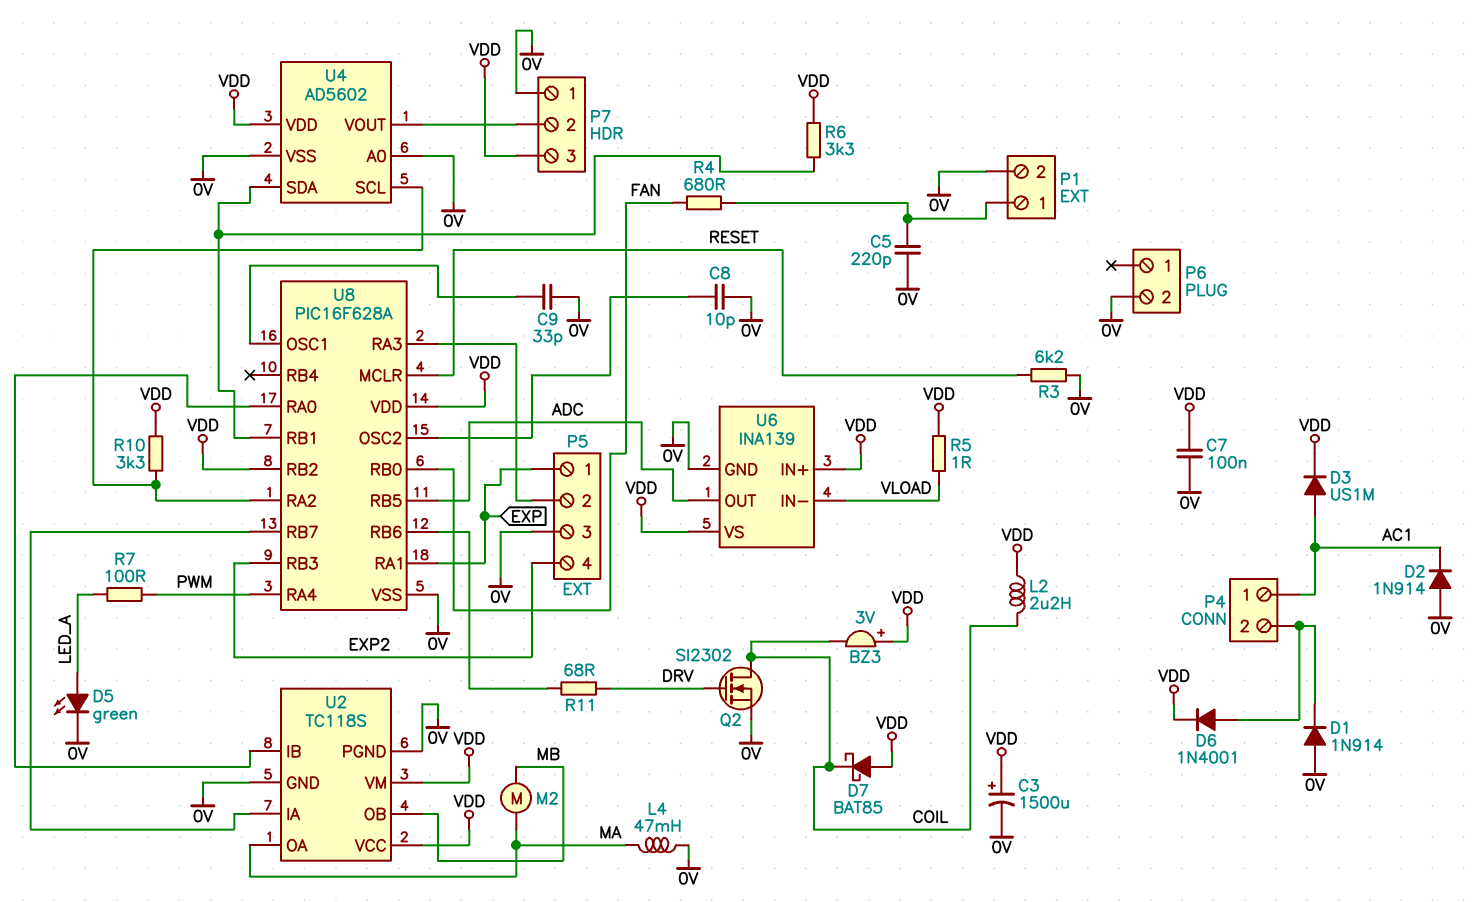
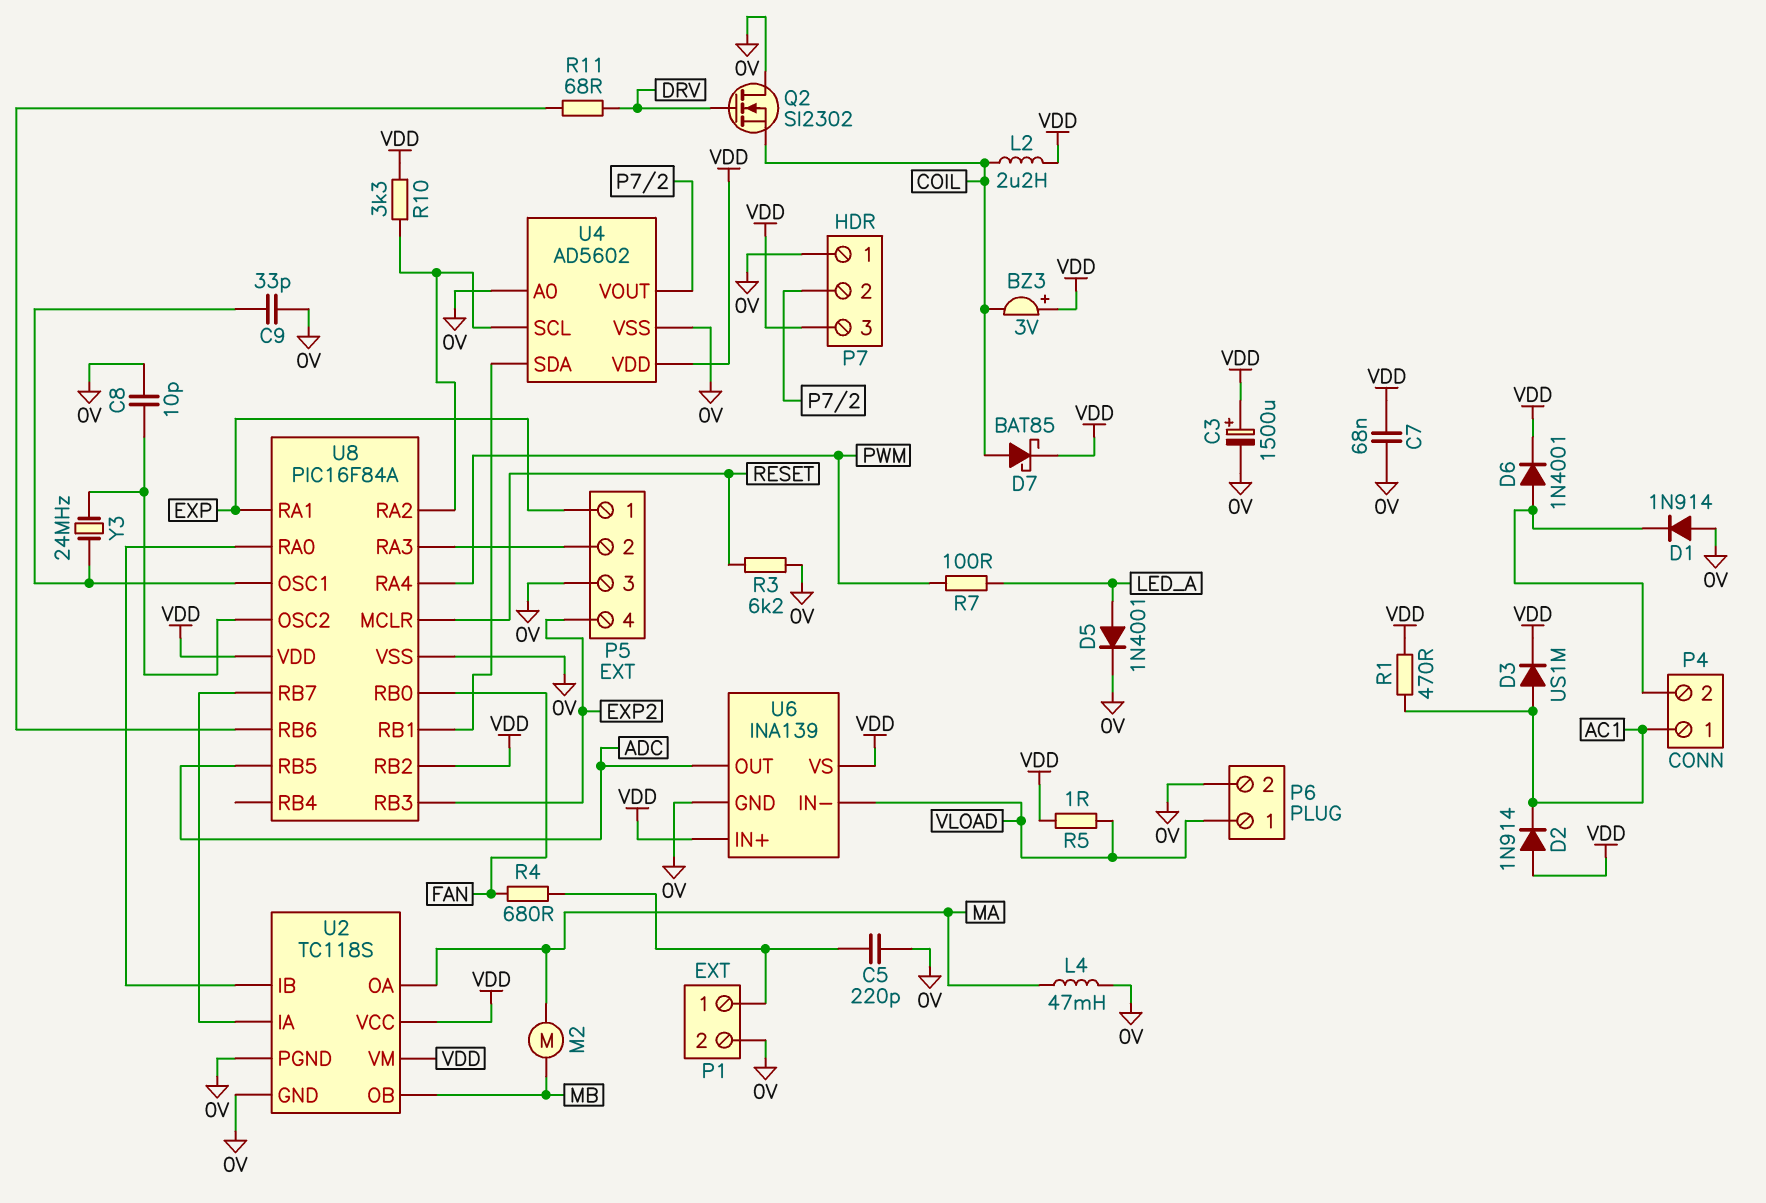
C7: 100nF (0V, VDD) -> 68nF (0V, VDD)
D2: diode 1N914 (A 0V, K AC1) -> diode 1N914 (A VDD, K AC1)
D5: LED green (A LED_A, K 0V) -> diode 1N4001 (A LED_A, K 0V)
D7: schottky BAT85 (A VDD, K COIL) -> schottky BAT85 (A COIL, K VDD)
P6 pin 1: none -> VLOAD
Q2: NMOS SI2302 (G DRV, D COIL, S 0V) -> NMOS SI2302 (G DRV, D 0V, S COIL)
R1: none -> 470 (AC1, VDD)
R6: 3.3k (U4/SDA, VDD) -> none
U8: PIC16F628A -> PIC16F84A
Y3: none -> 24MHz (U8/OSC1, U8/OSC2)

